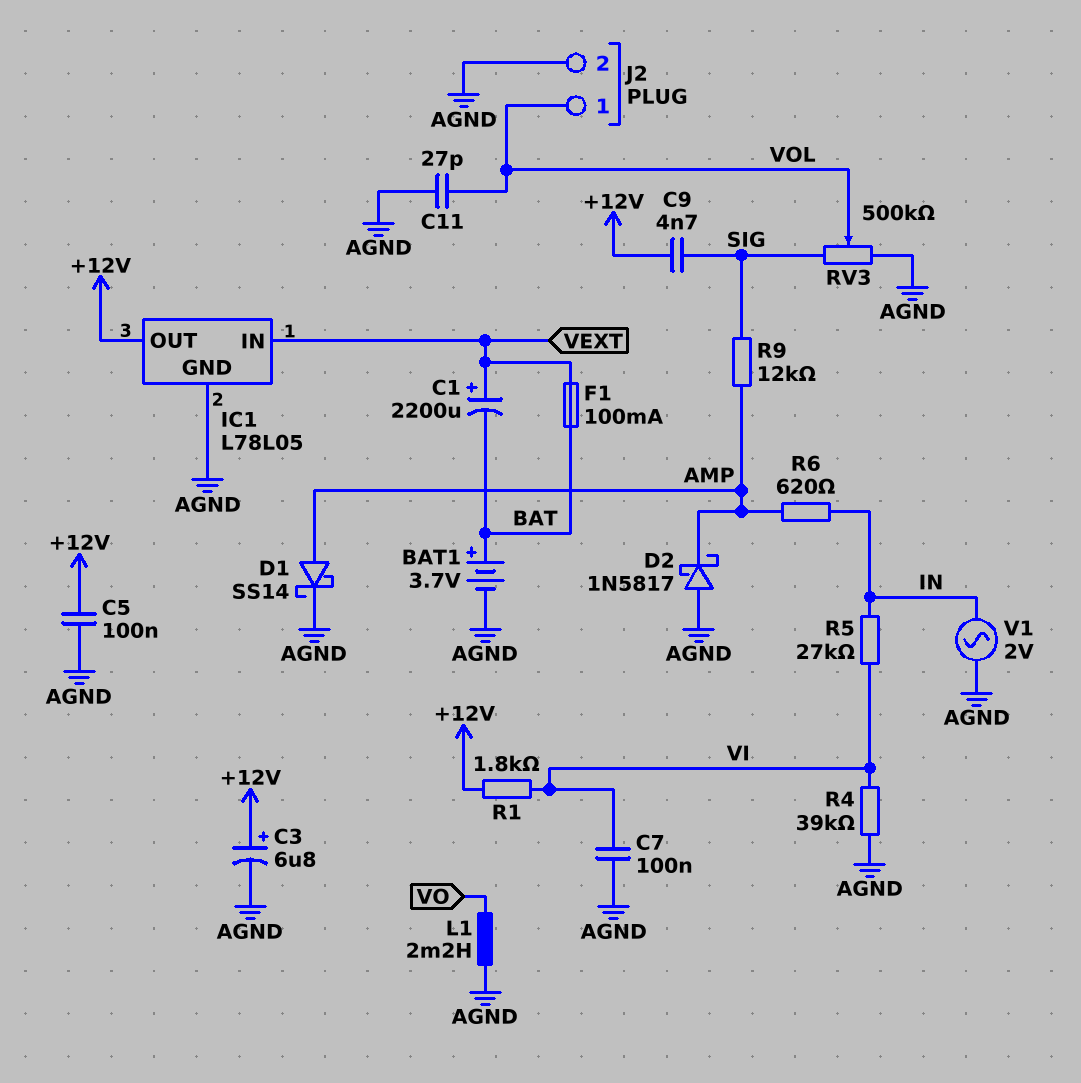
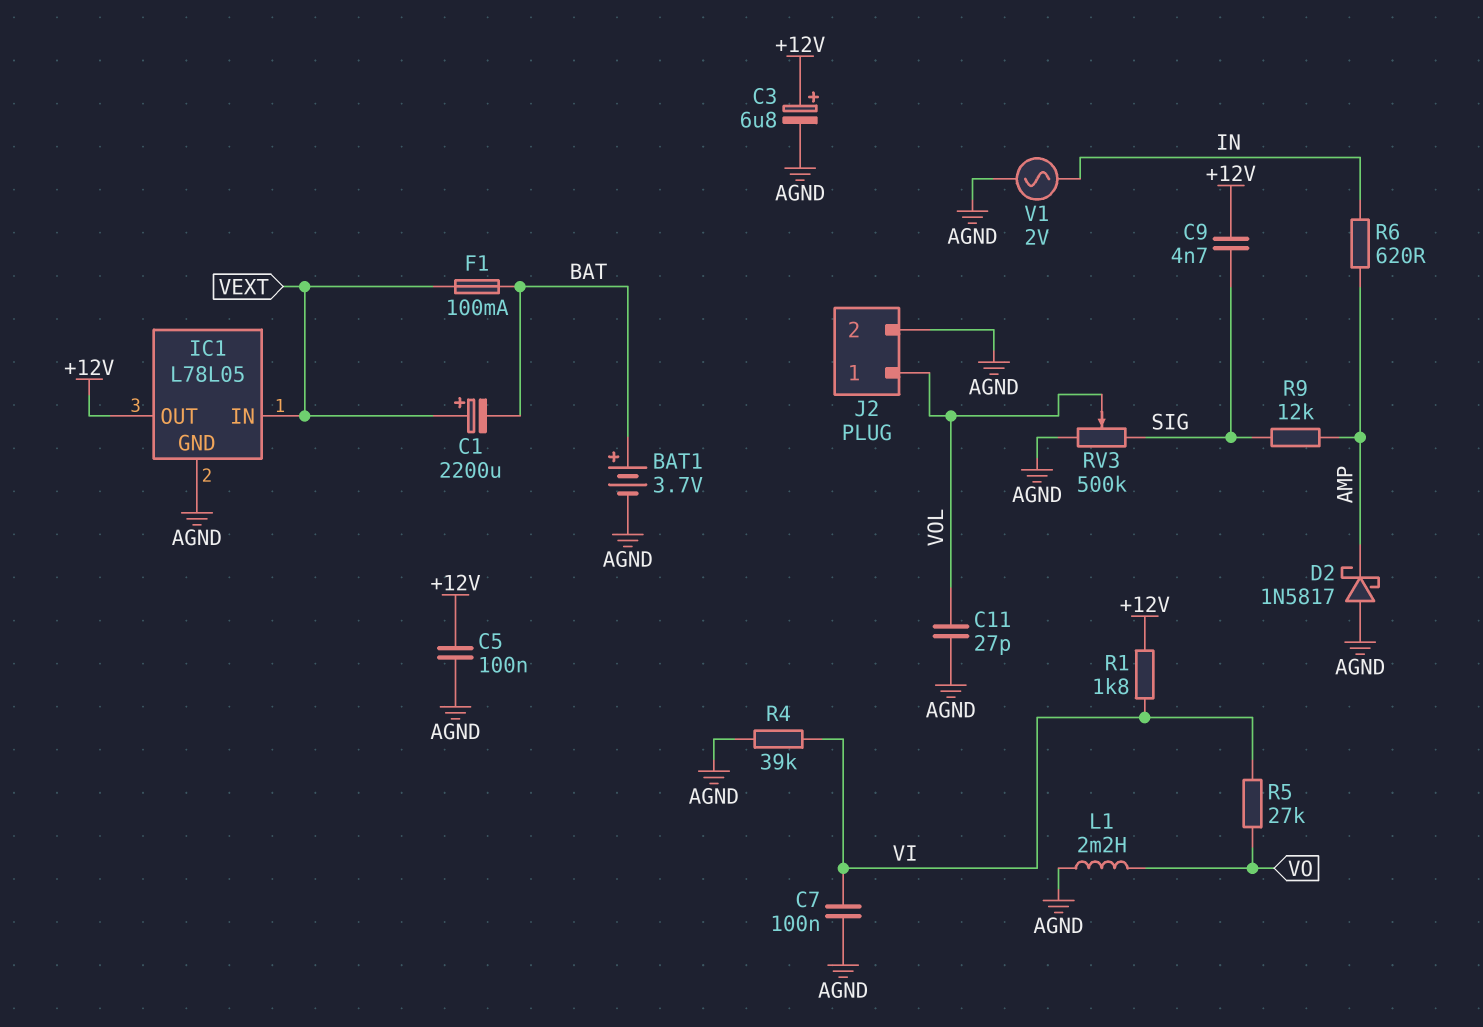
D1: schottky SS14 (A AMP, K AGND) -> none
R5: 27k (IN, VI) -> 27k (VI, VO)

